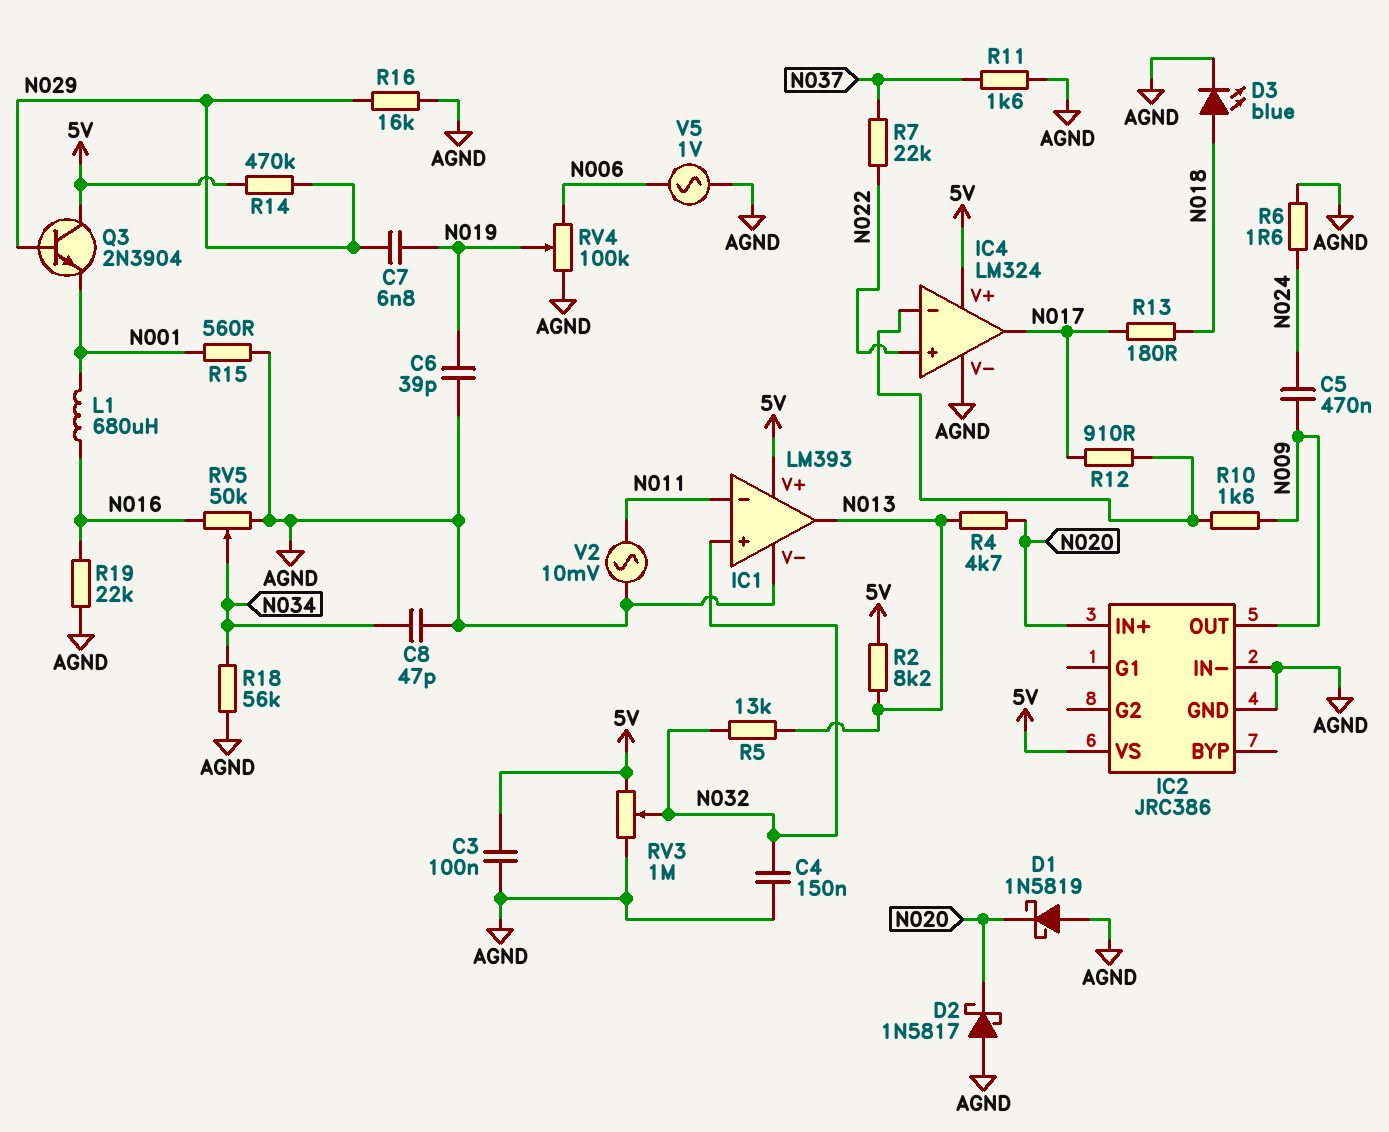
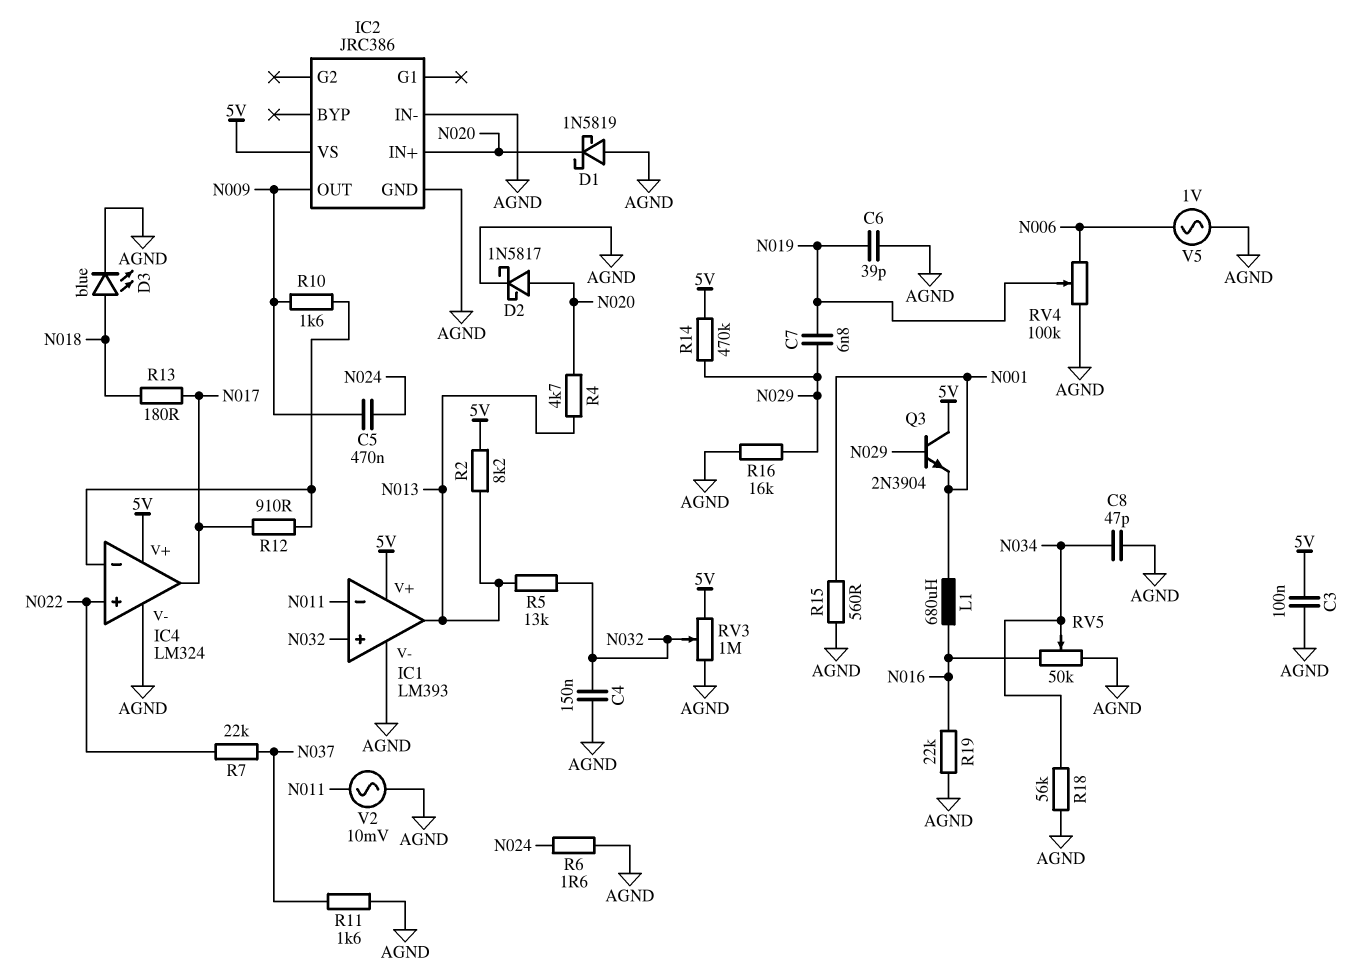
D2: schottky 1N5817 (A AGND, K N020) -> schottky 1N5817 (A N020, K AGND)

